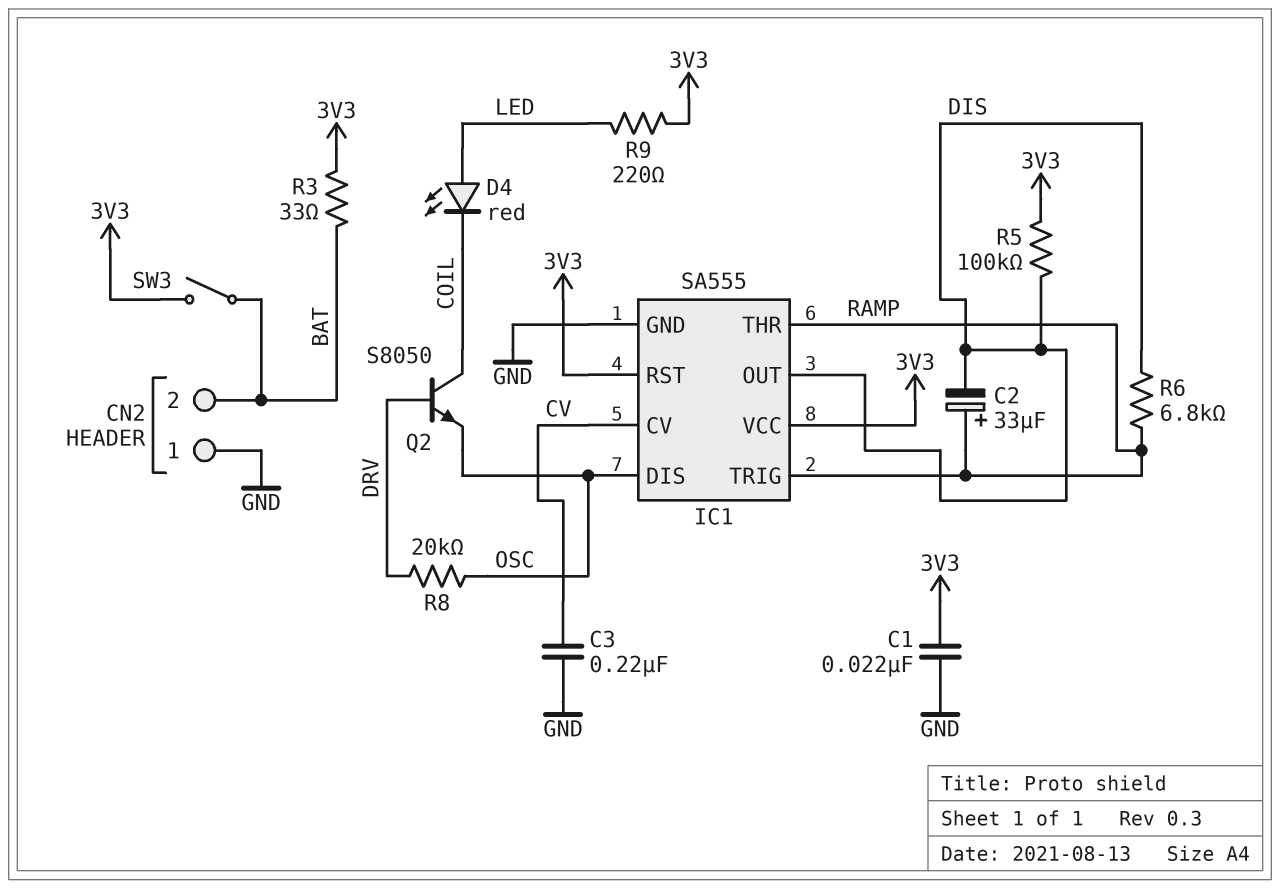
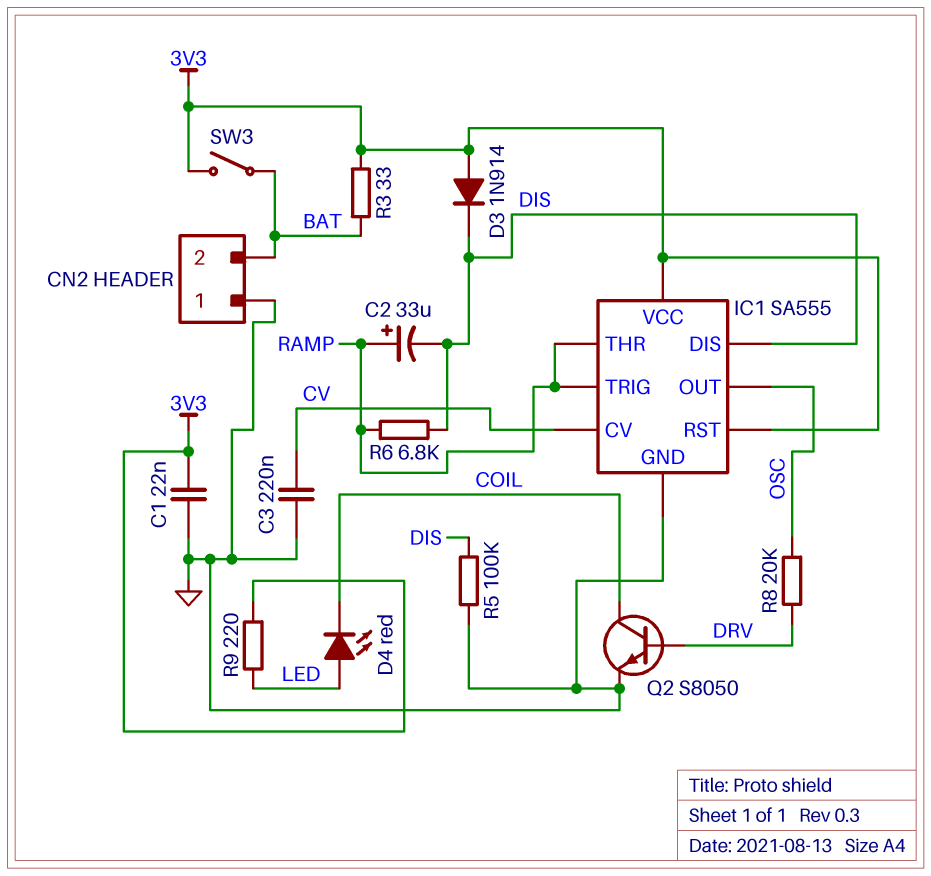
D3: none -> diode 1N914 (A 3V3, K DIS)
IC1 pin DIS: OSC -> DIS
IC1 pin OUT: DIS -> OSC
Q2: NPN S8050 (B DRV, C COIL, E OSC) -> NPN S8050 (B DRV, C COIL, E GND)
R5: 100k (3V3, DIS) -> 100k (DIS, GND)

